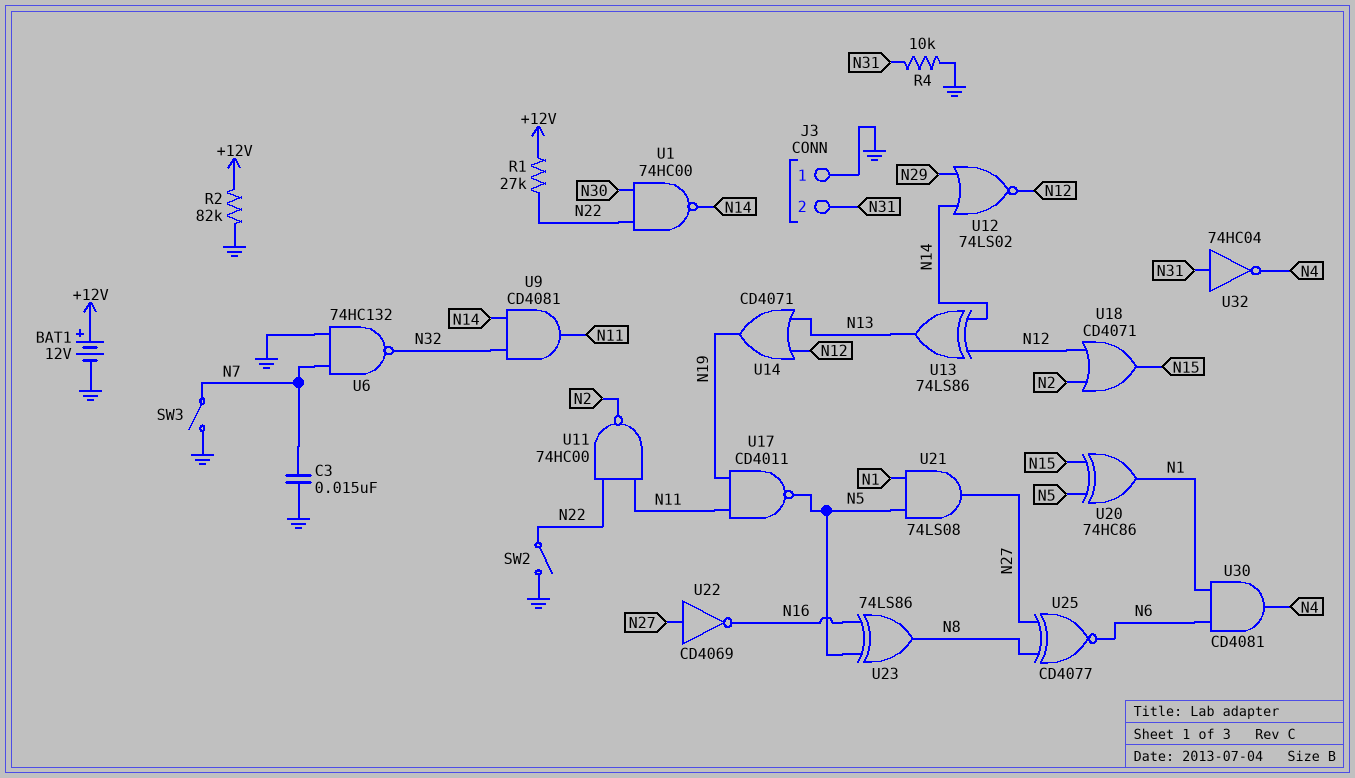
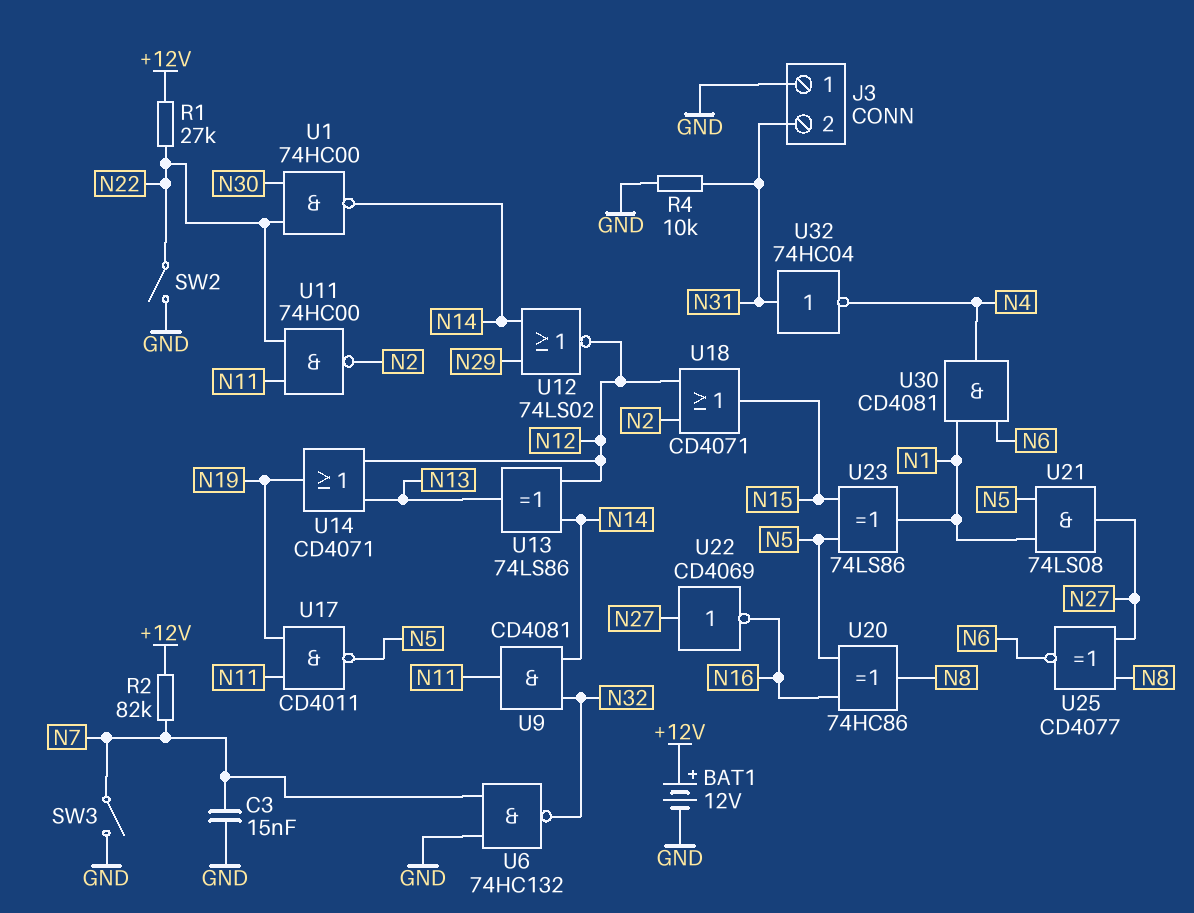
R2: 82k (+12V, GND) -> 82k (+12V, N7)
U20: XOR 74HC86 (in N5, in N15, out N1) -> XOR 74HC86 (in N5, in N16, out N8)
U23: XOR 74LS86 (in N5, in N16, out N8) -> XOR 74LS86 (in N5, in N15, out N1)

